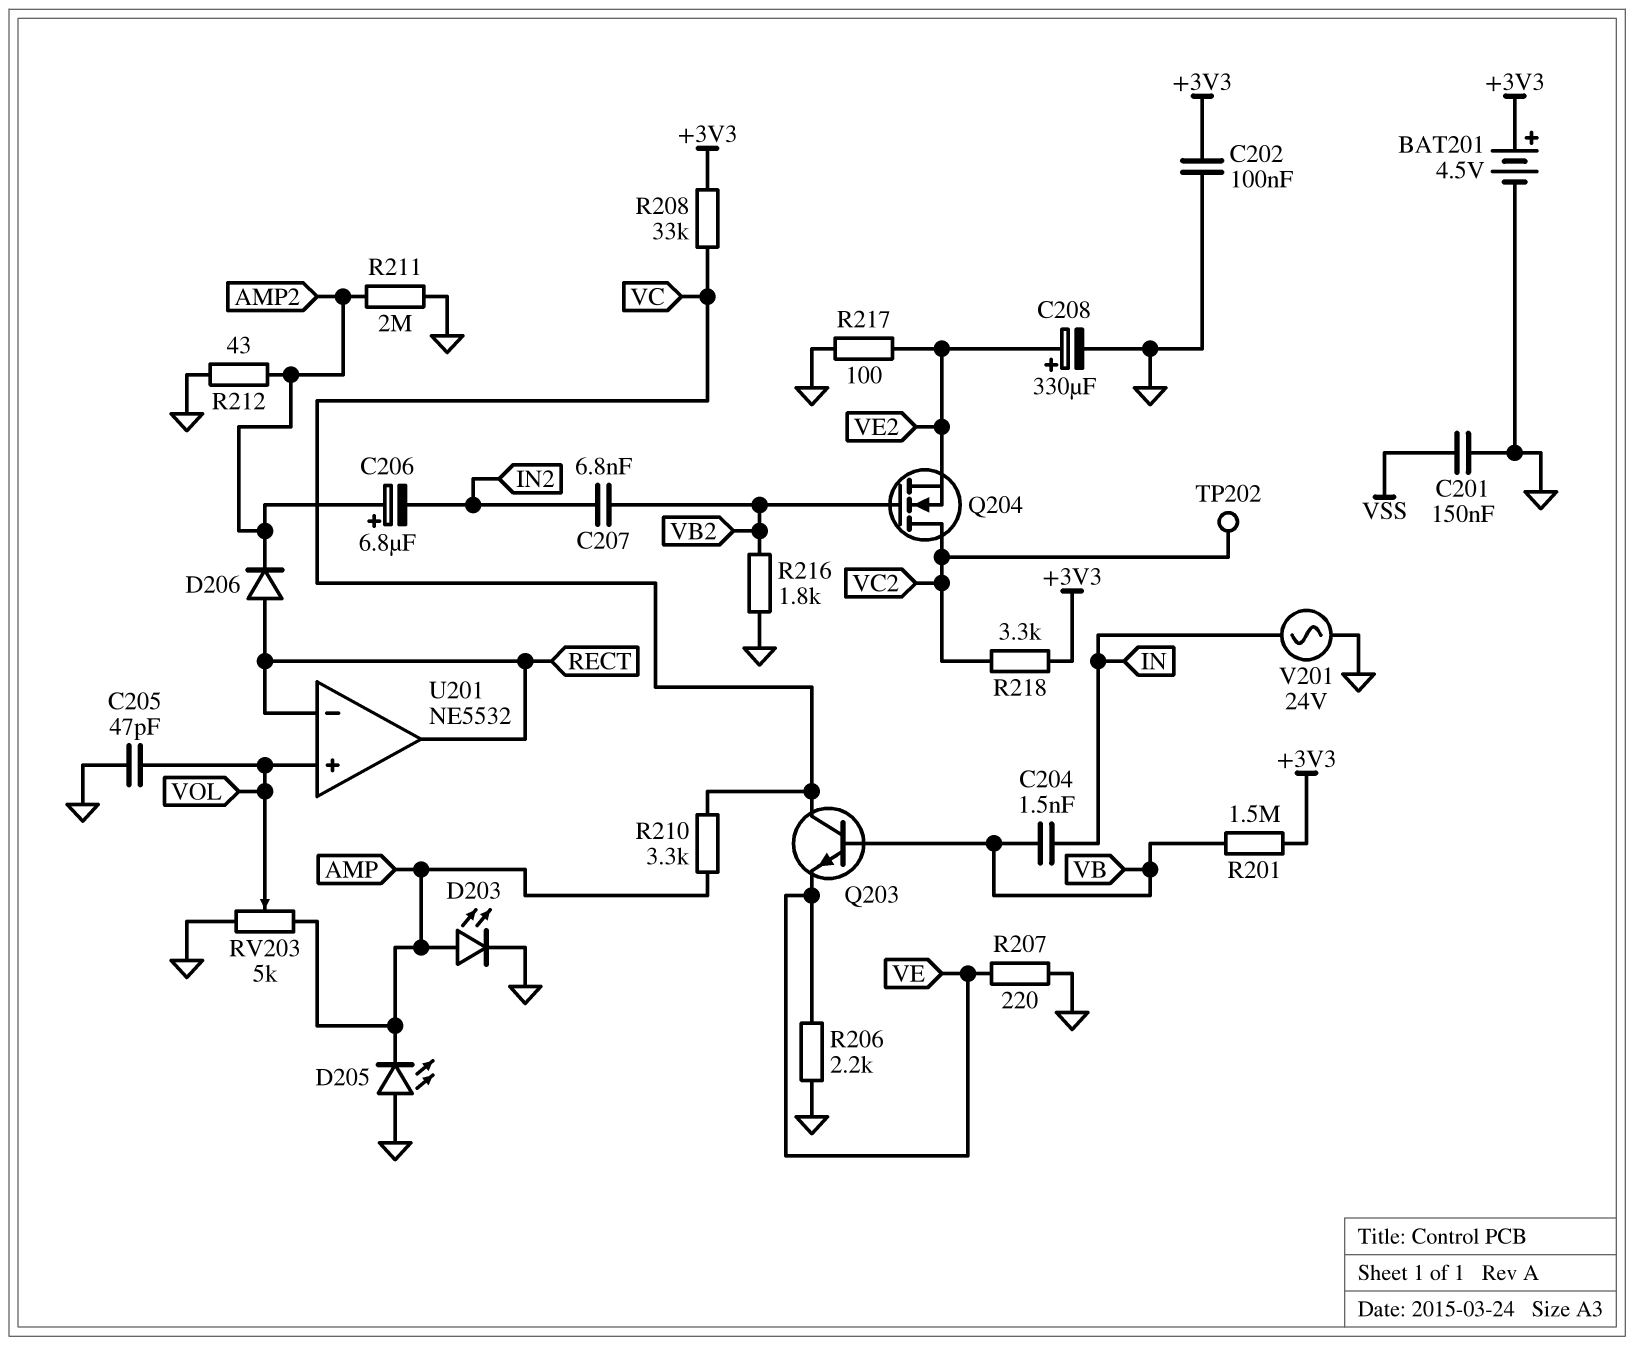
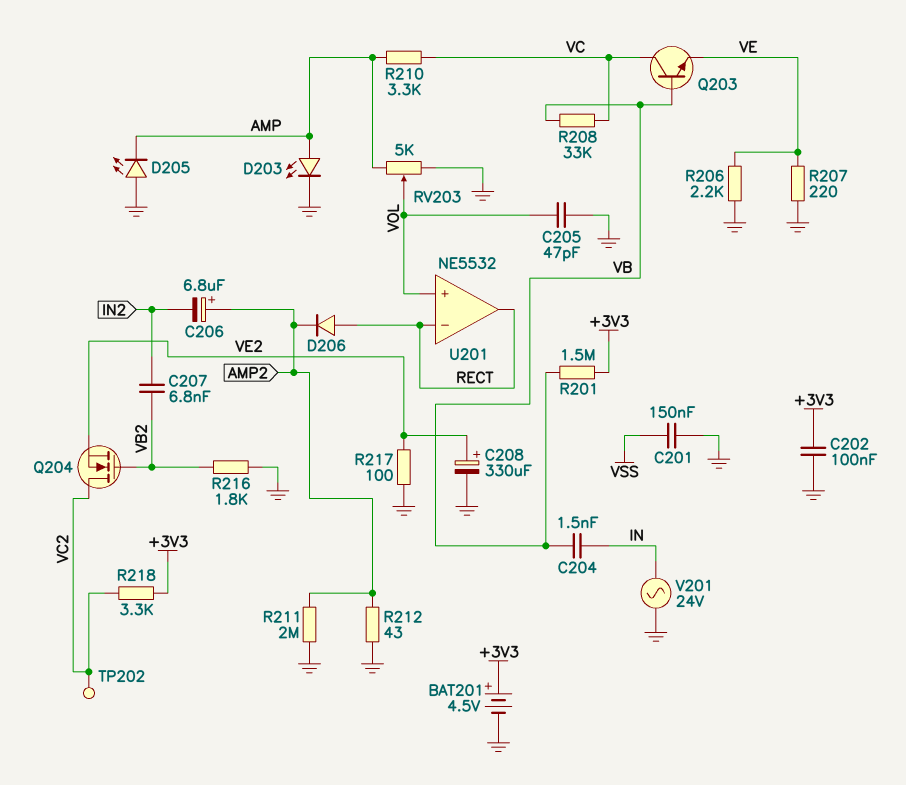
R208: 33k (+3V3, VC) -> 33k (VB, VC)

